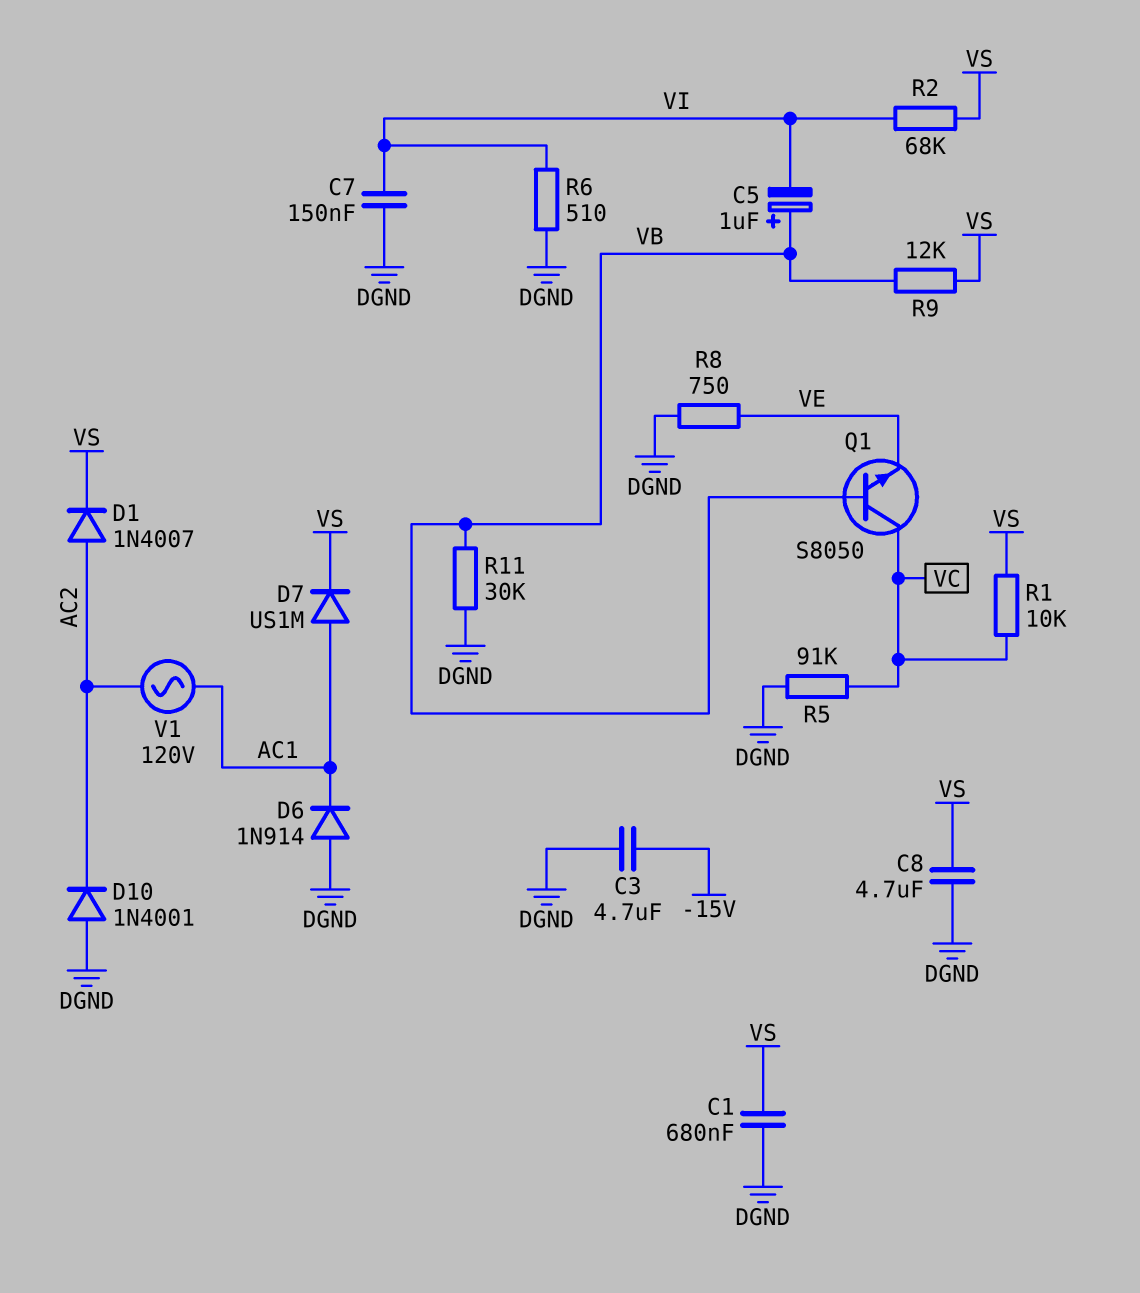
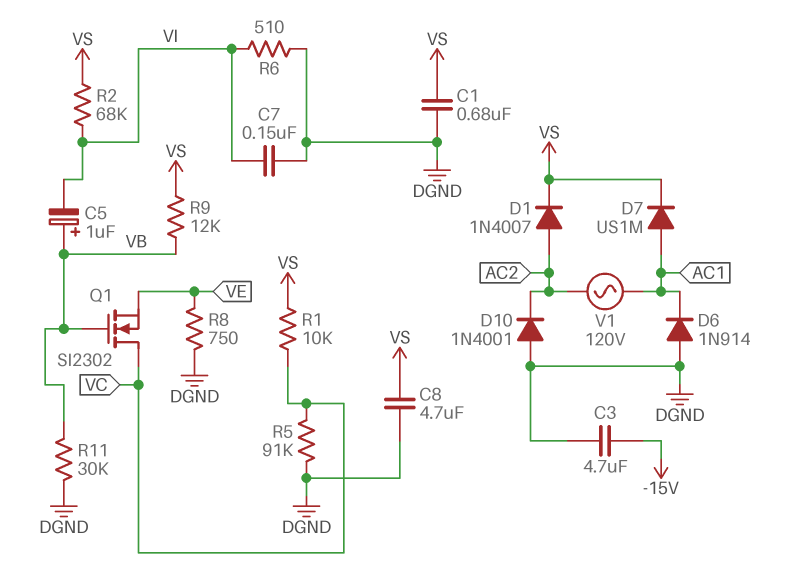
Q1: NPN S8050 (B VB, C VC, E VE) -> NMOS SI2302 (G VB, D VC, S VE)

